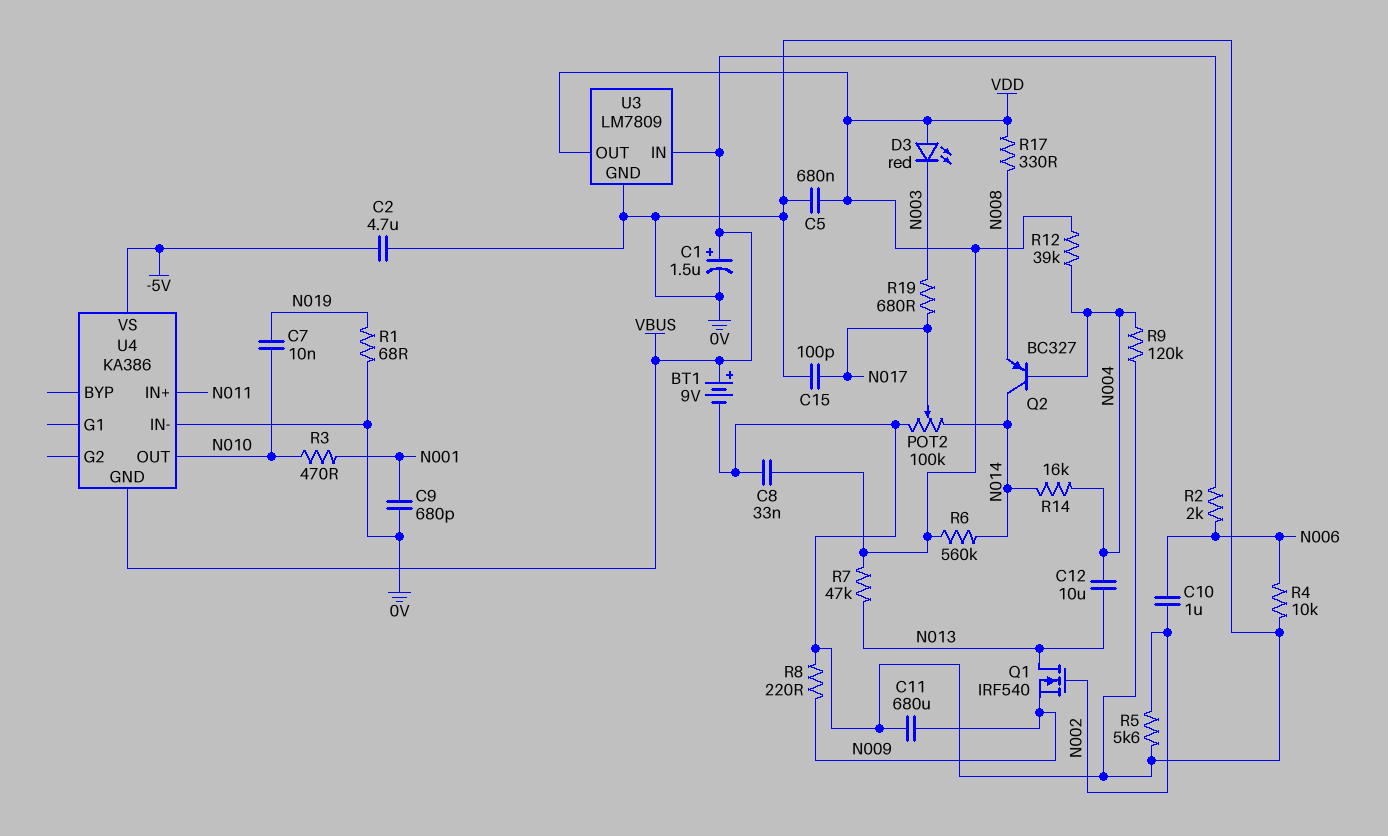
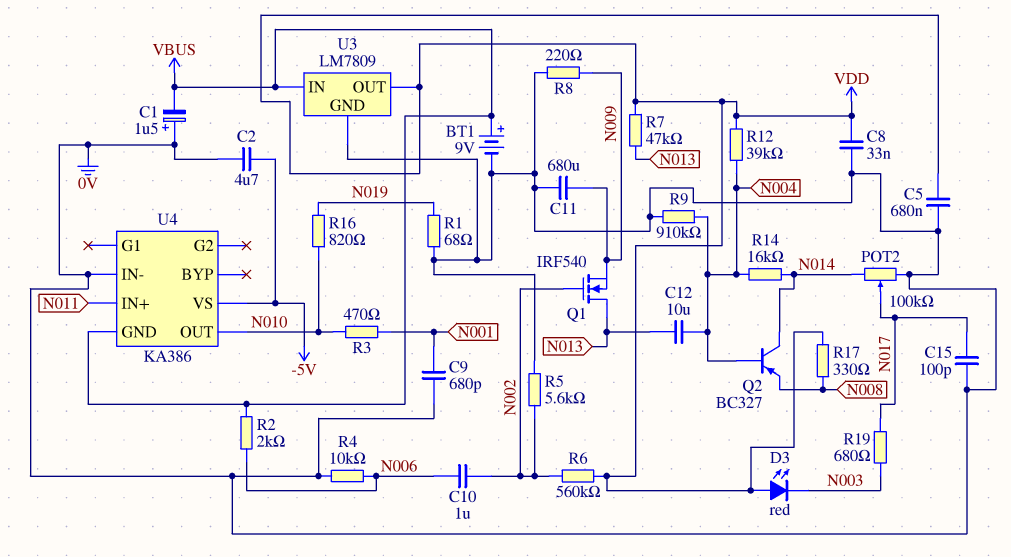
C1: 1.5uF (plus VBUS, minus 0V) -> 1.5uF (plus 0V, minus VBUS)
C7: 10nF (N010, N019) -> none
R6: 560k (N014, VDD) -> 560k (N002, VDD)
R9: 120k (0V, N004) -> 910k (0V, N004)
R16: none -> 820 (N010, N019)

